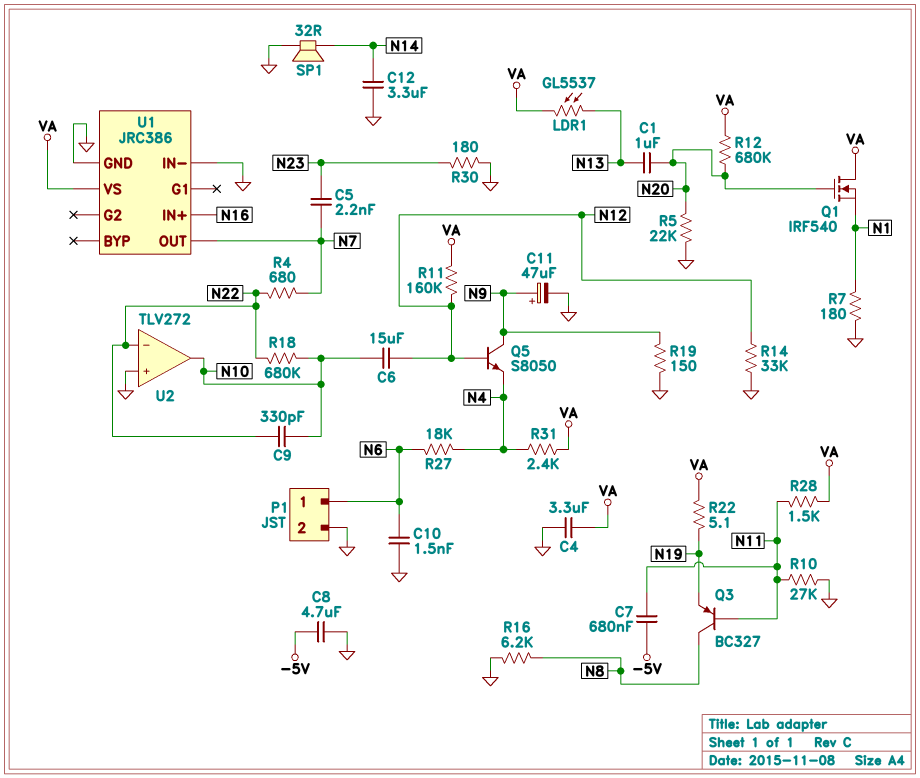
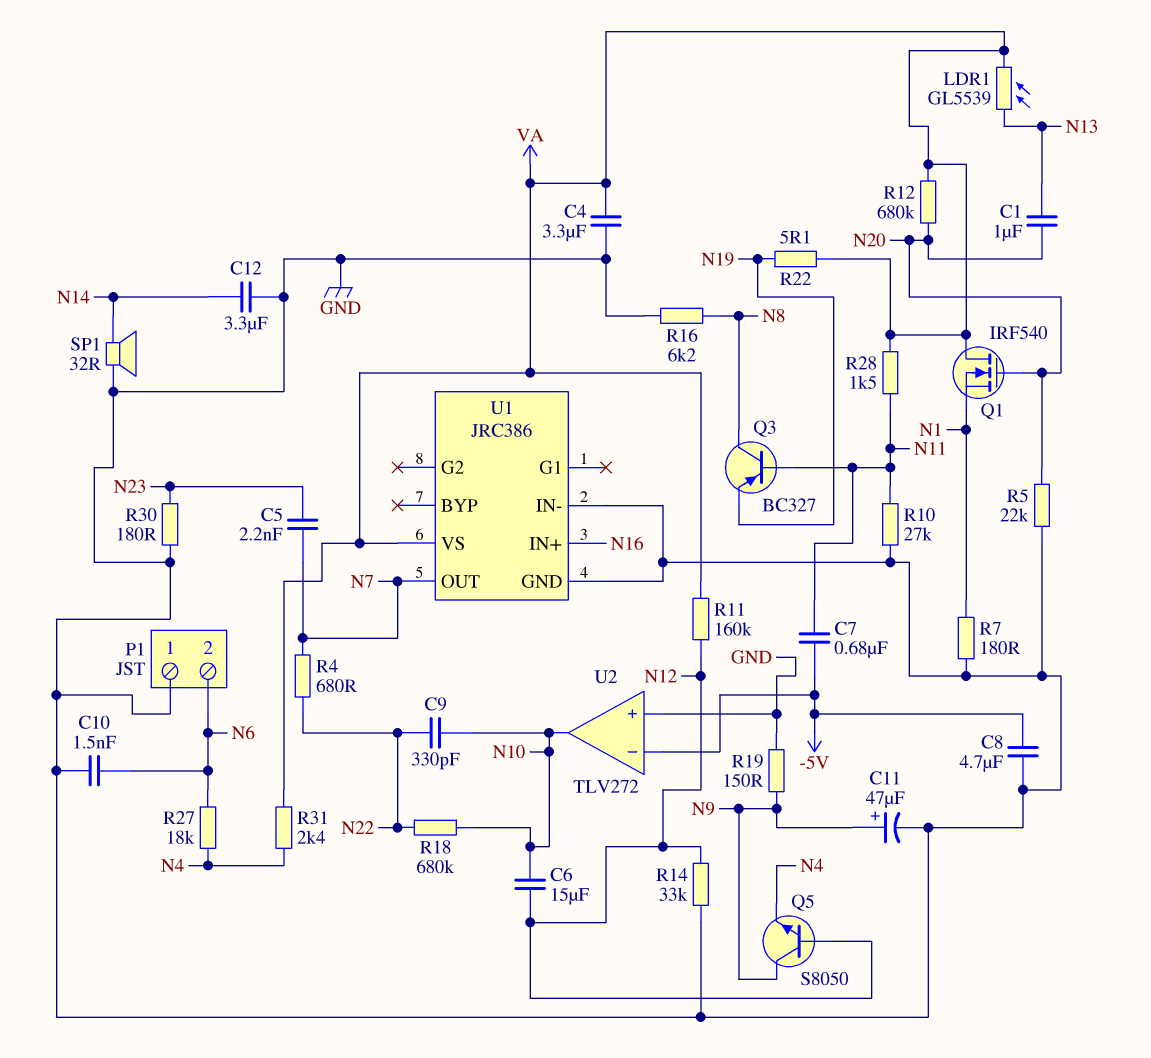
LDR1: GL5537 (N13, VA) -> GL5539 (N13, VA)
P1 pin 1: N6 -> GND
P1 pin 2: GND -> N6
U2 pin in-: N22 -> -5V

